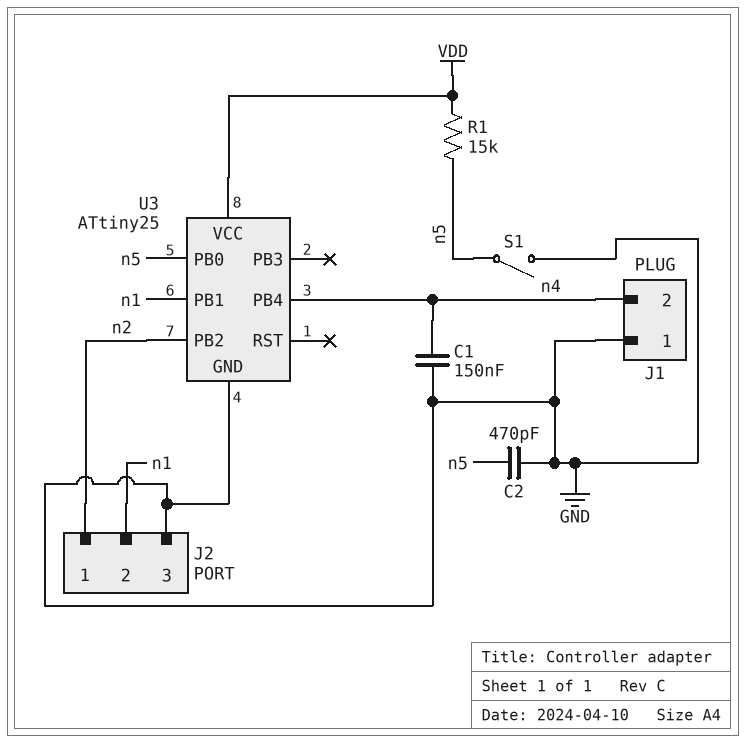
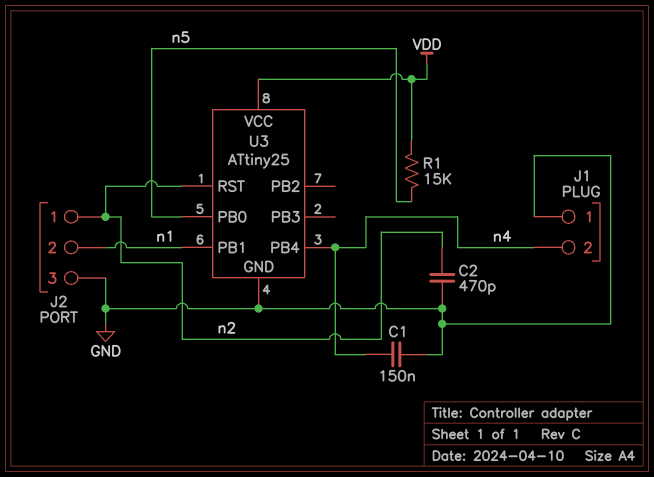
C2: 470pF (GND, n5) -> 470pF (GND, n2)
S1: switch (GND, n5) -> none
U3 pin PB2: n2 -> none
U3 pin RST: none -> n2

